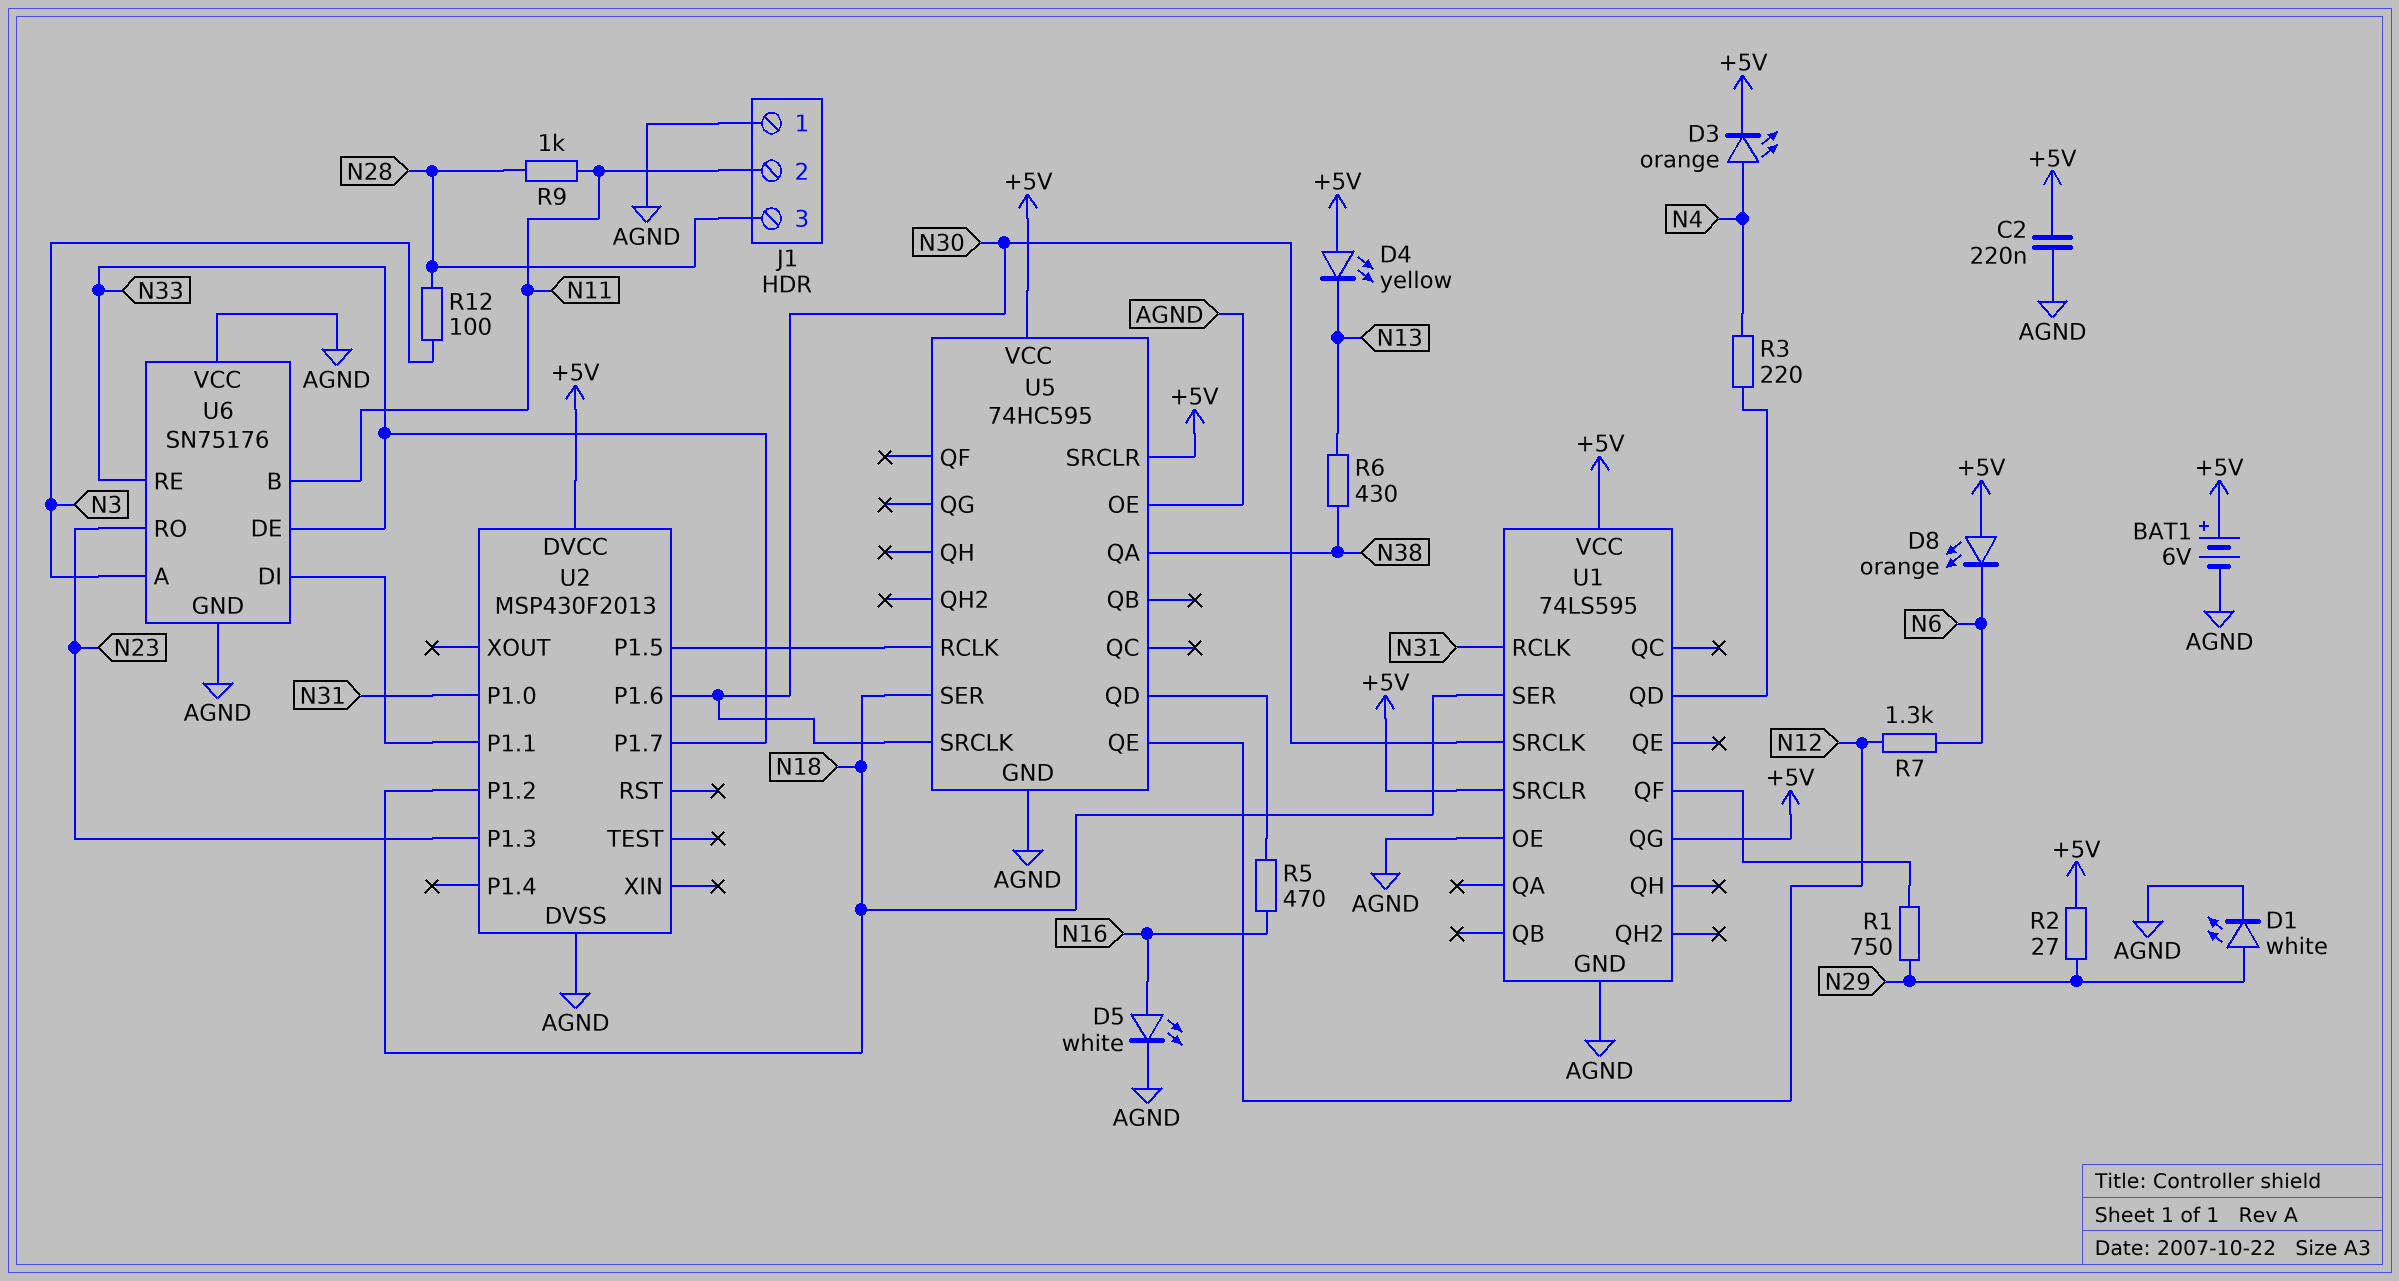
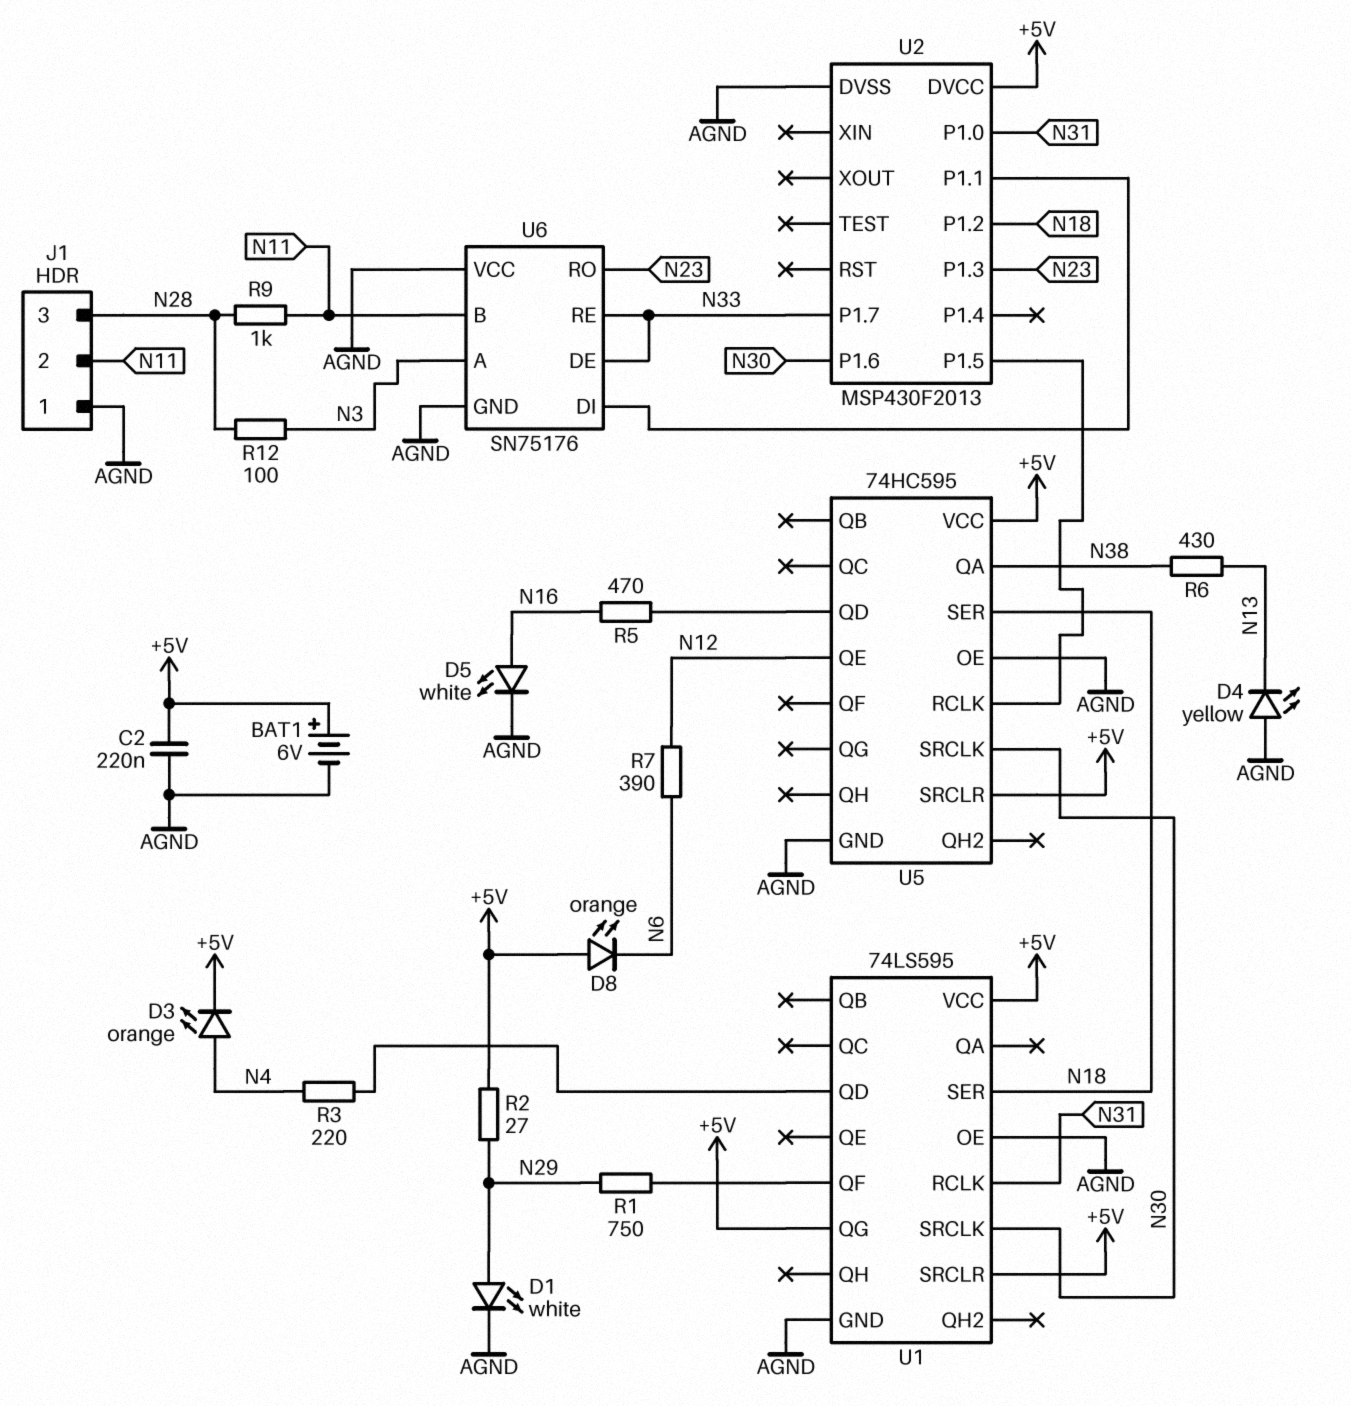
D4: LED yellow (A +5V, K N13) -> LED yellow (A AGND, K N13)
R7: 1.3k (N6, N12) -> 390 (N6, N12)

